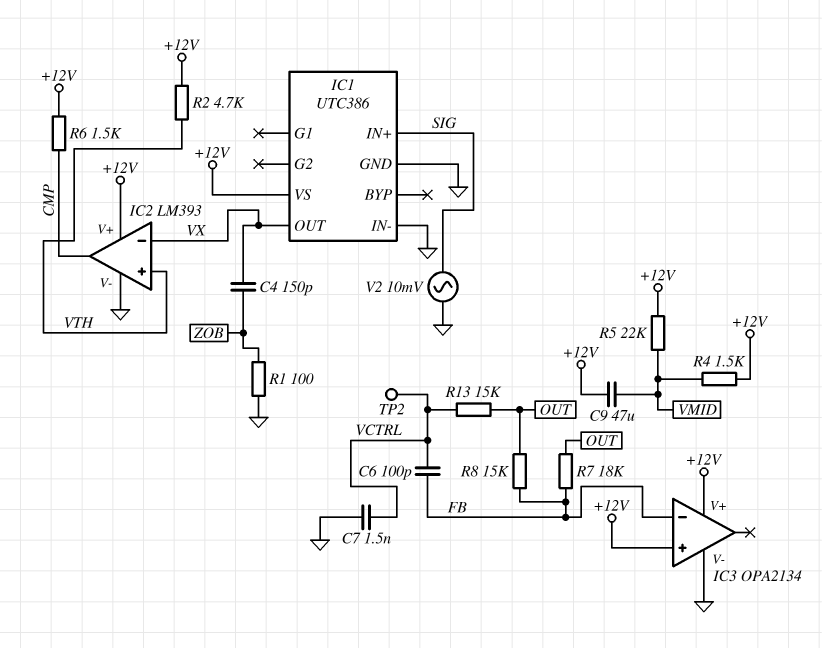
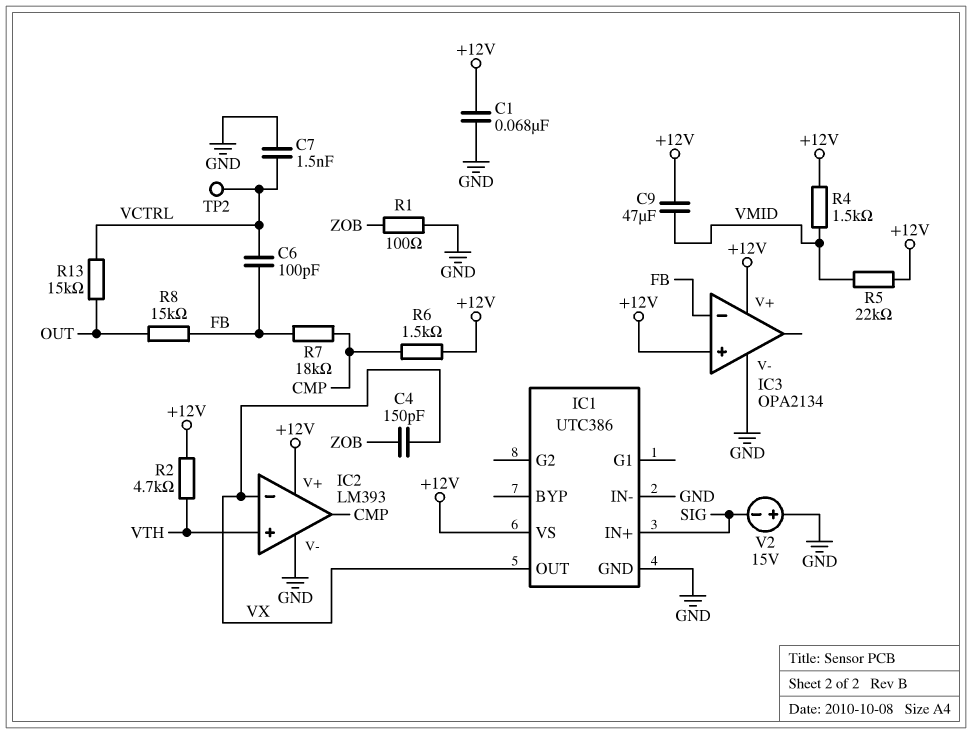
C1: none -> 68nF (+12V, GND)
R7: 18k (FB, OUT) -> 18k (CMP, FB)
V2: AC 10mV (GND, SIG) -> 15V (plus GND, minus SIG)

